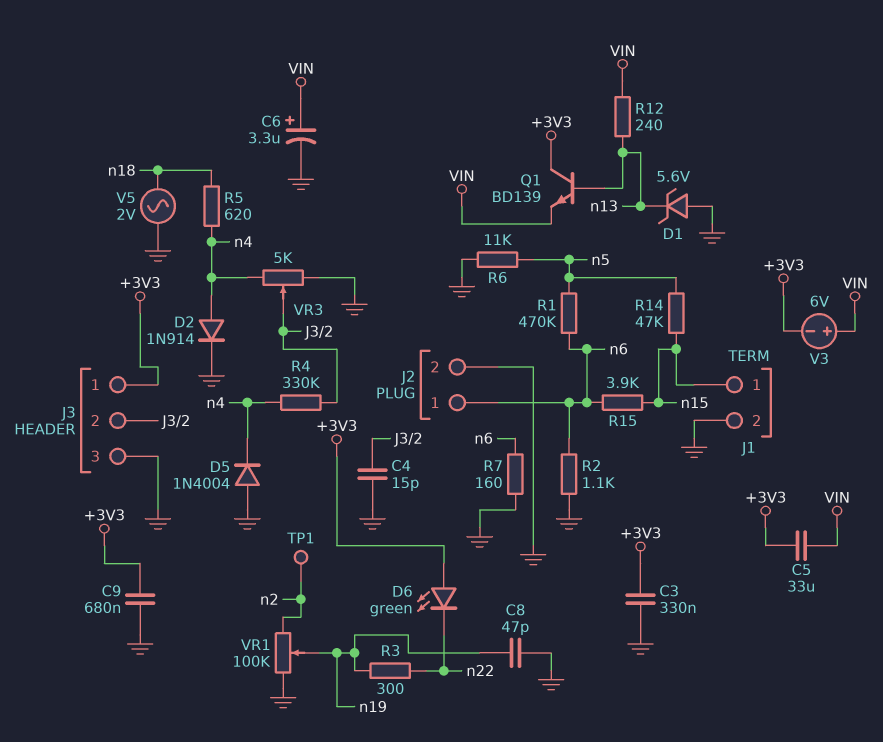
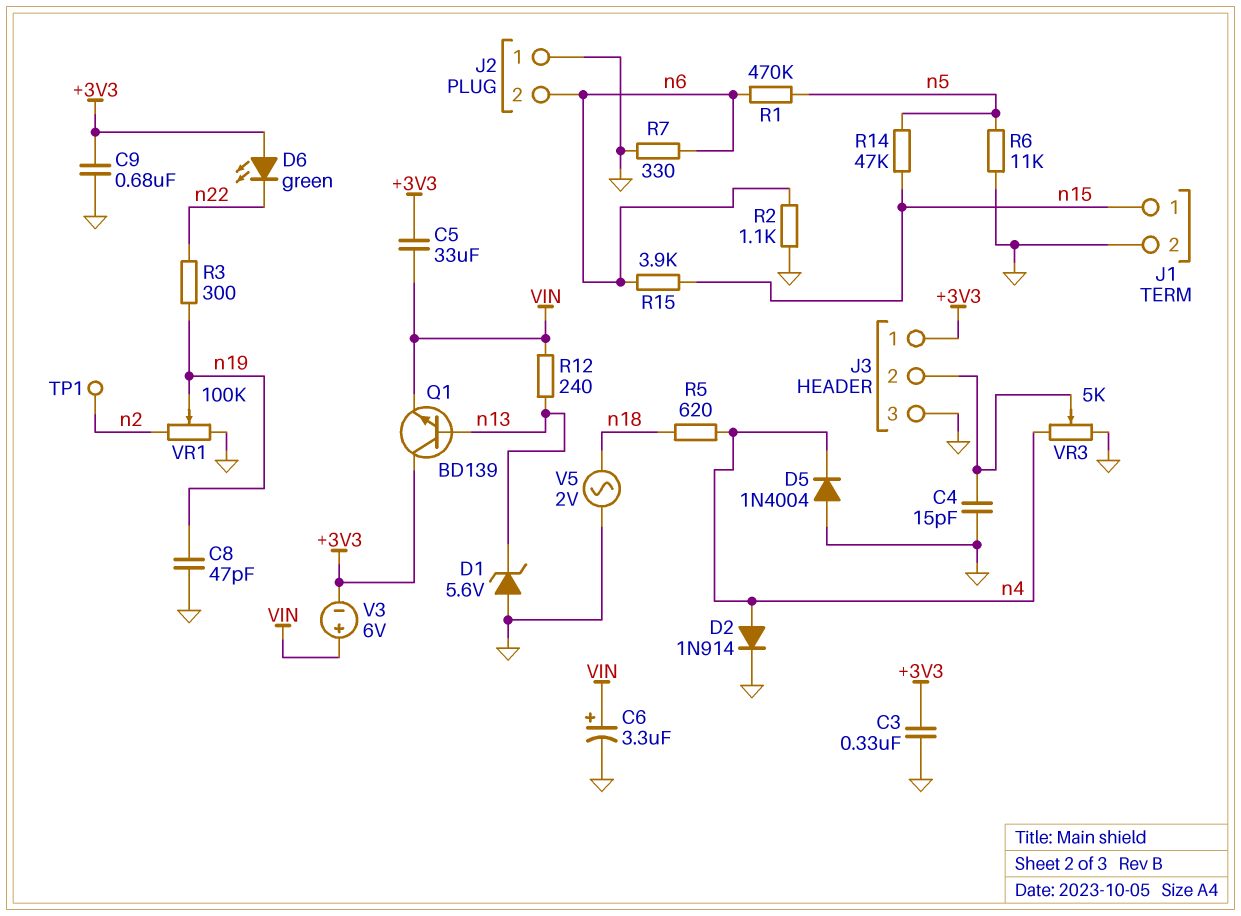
J2 pin 1: n6 -> GND
J2 pin 2: GND -> n6
R4: 330k (J3/2, n4) -> none
R7: 160 (GND, n6) -> 330 (GND, n6)

